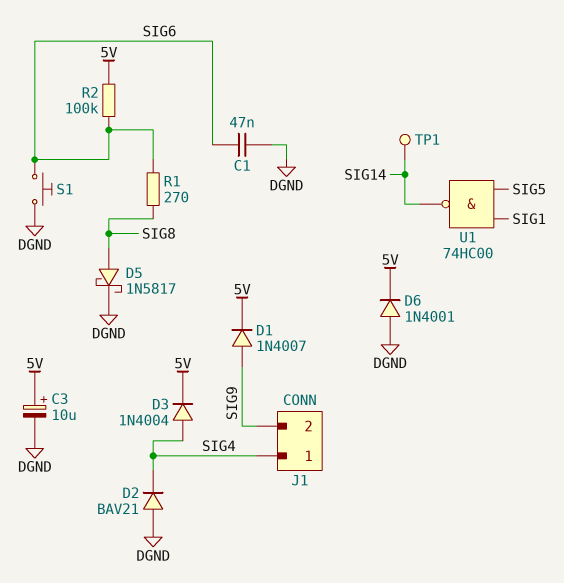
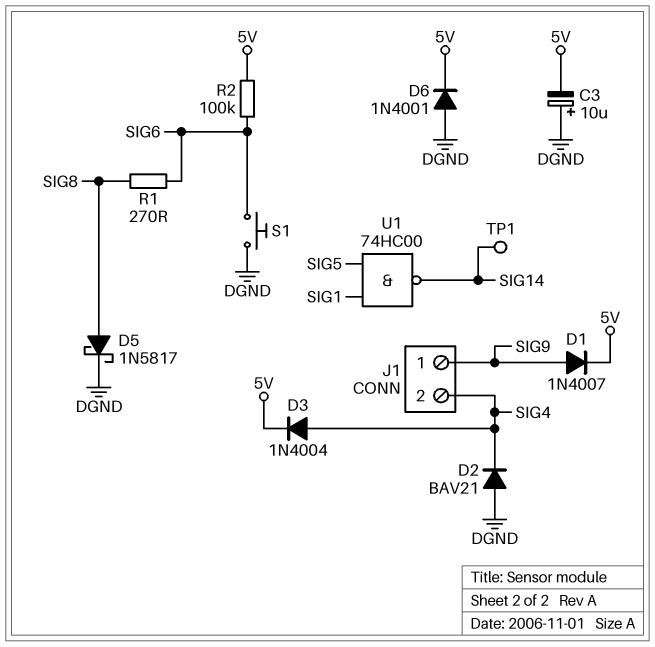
C1: 47nF (DGND, SIG6) -> none
C3: 10uF (plus 5V, minus DGND) -> 10uF (plus DGND, minus 5V)
J1 pin 1: SIG4 -> SIG9
J1 pin 2: SIG9 -> SIG4

